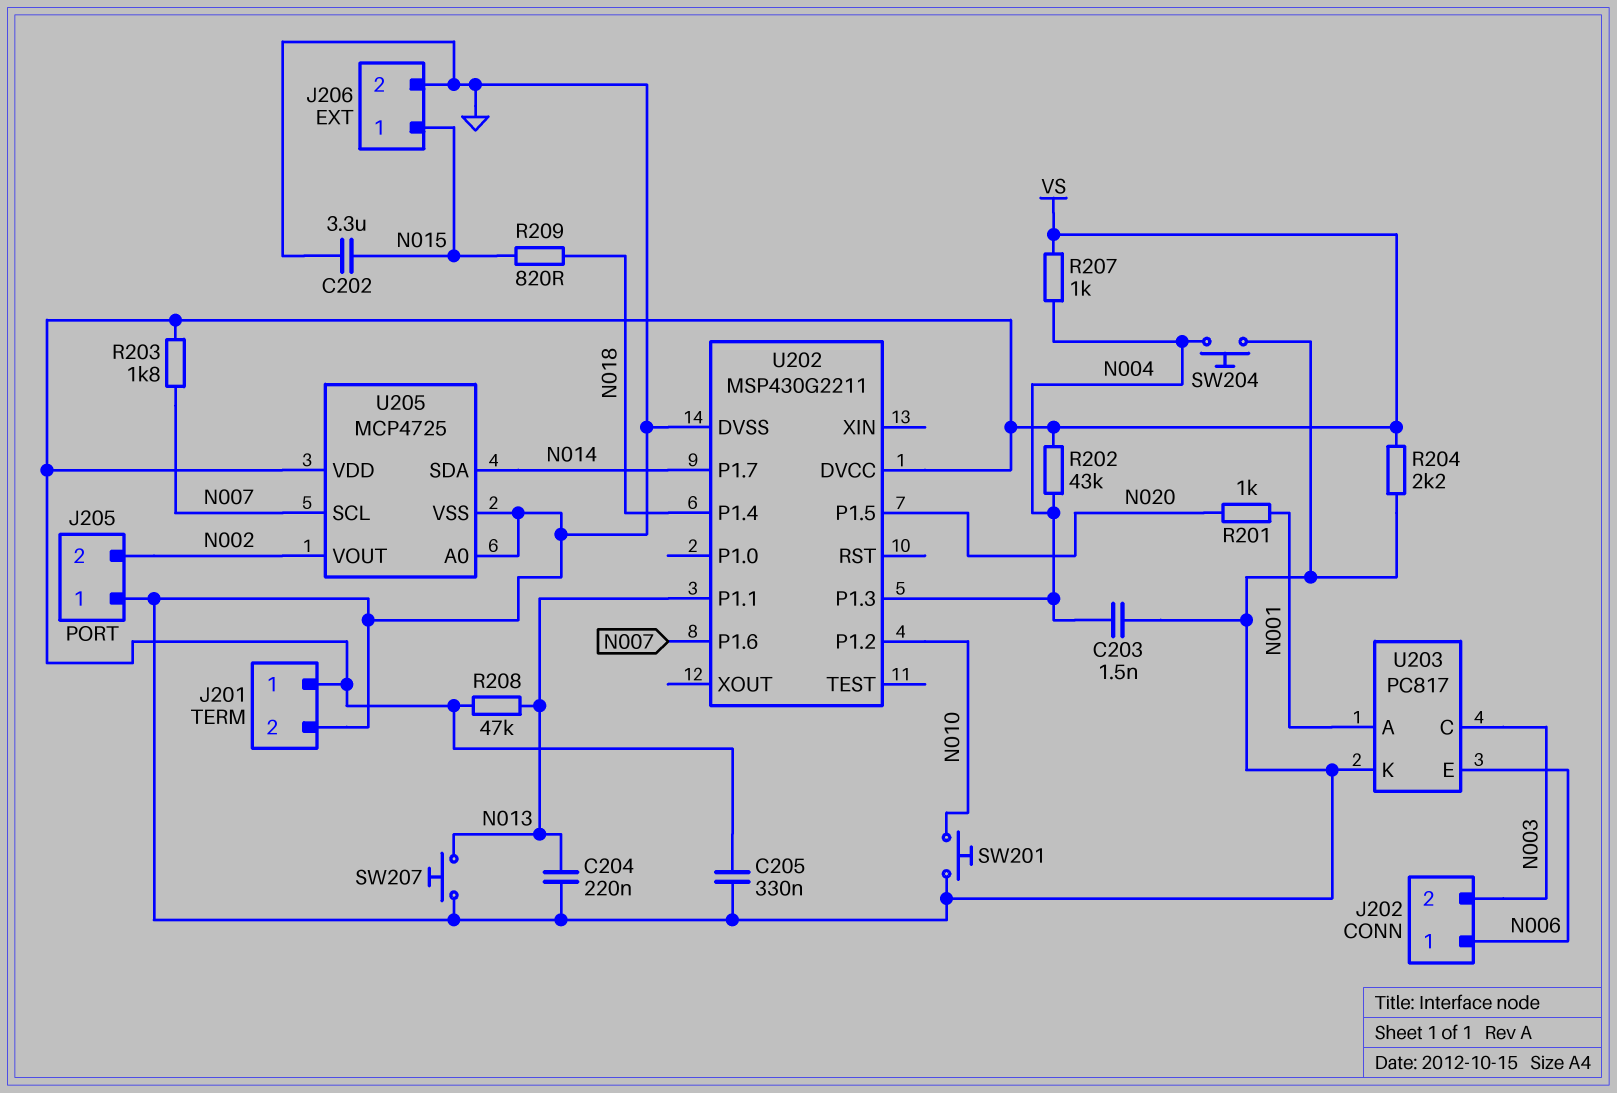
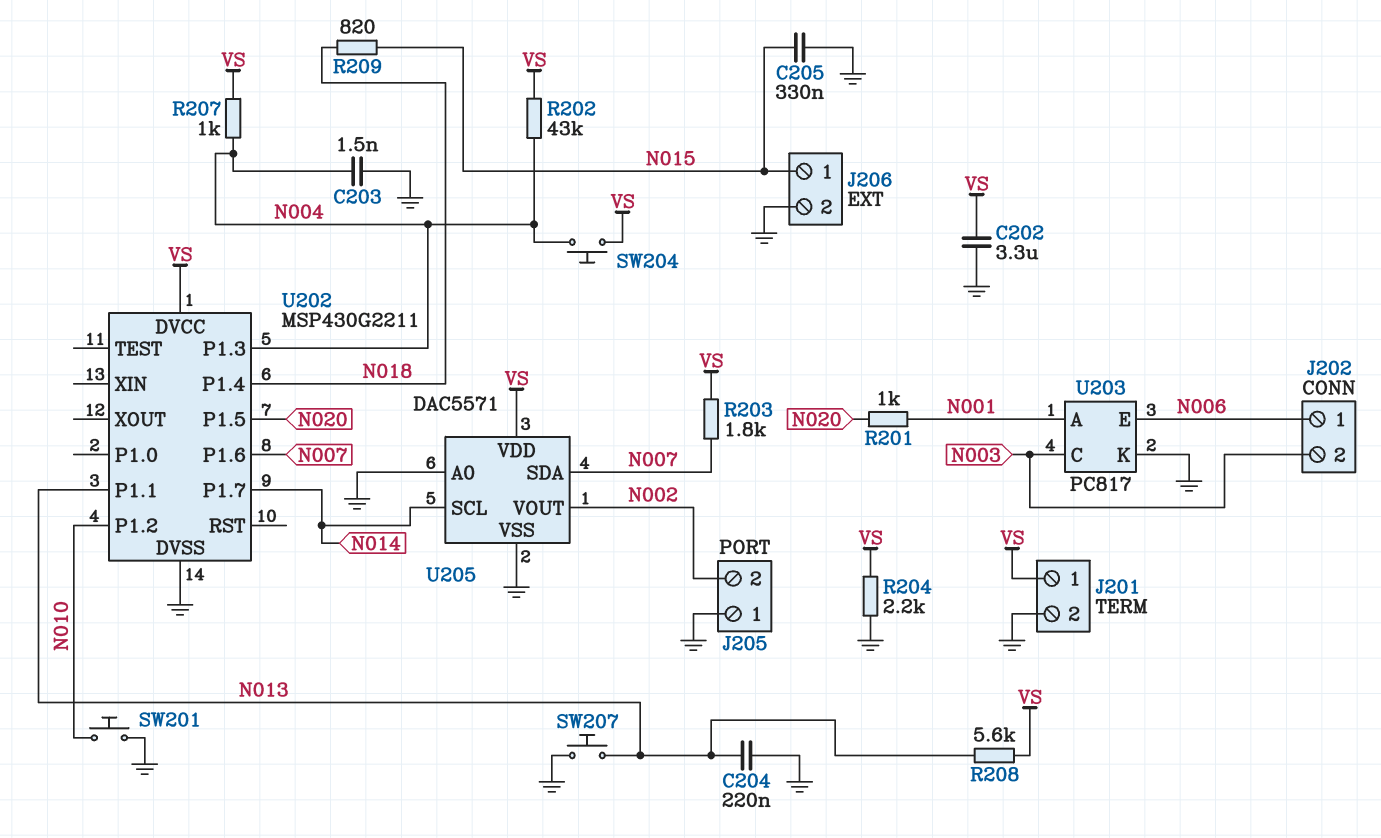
C202: 3.3uF (GND, N015) -> 3.3uF (GND, VS)
C205: 330nF (GND, VS) -> 330nF (GND, N015)
R208: 47k (N013, VS) -> 5.6k (N013, VS)
SW204: button (GND, N004) -> button (N004, VS)
U205: MCP4725 -> DAC5571
U205 pin SCL: N007 -> N014
U205 pin SDA: N014 -> N007

